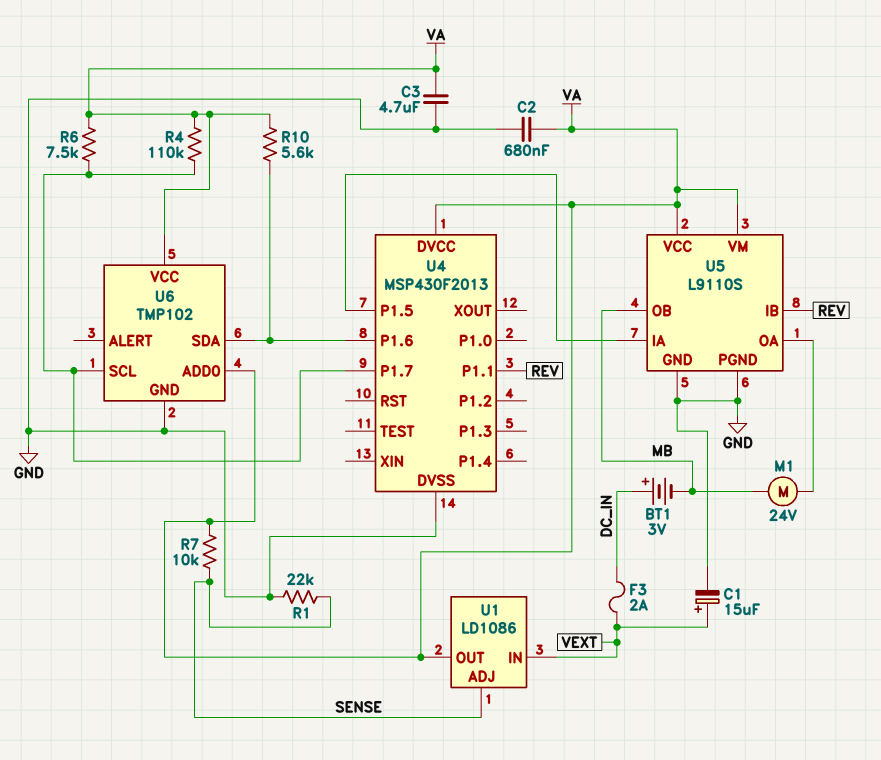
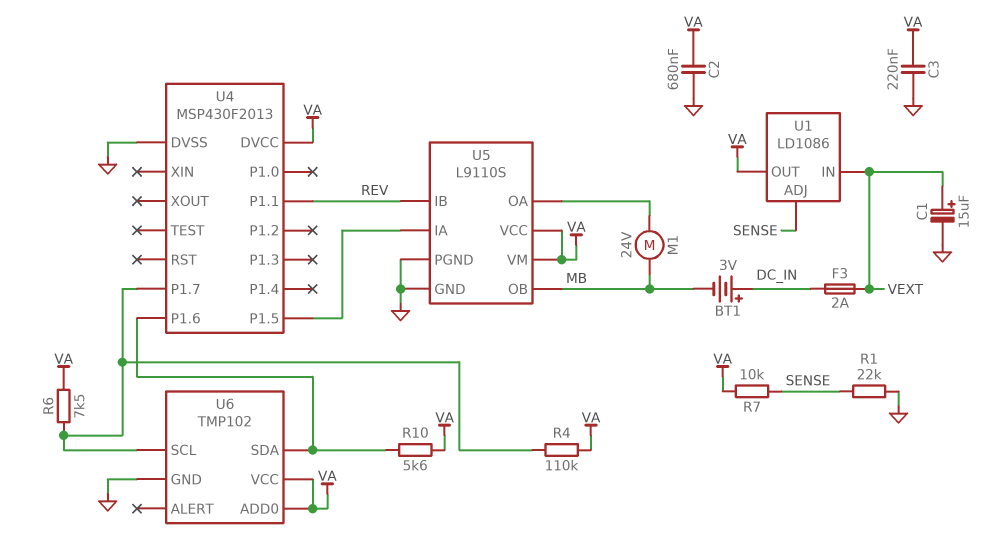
C3: 4.7uF (GND, VA) -> 220nF (GND, VA)

